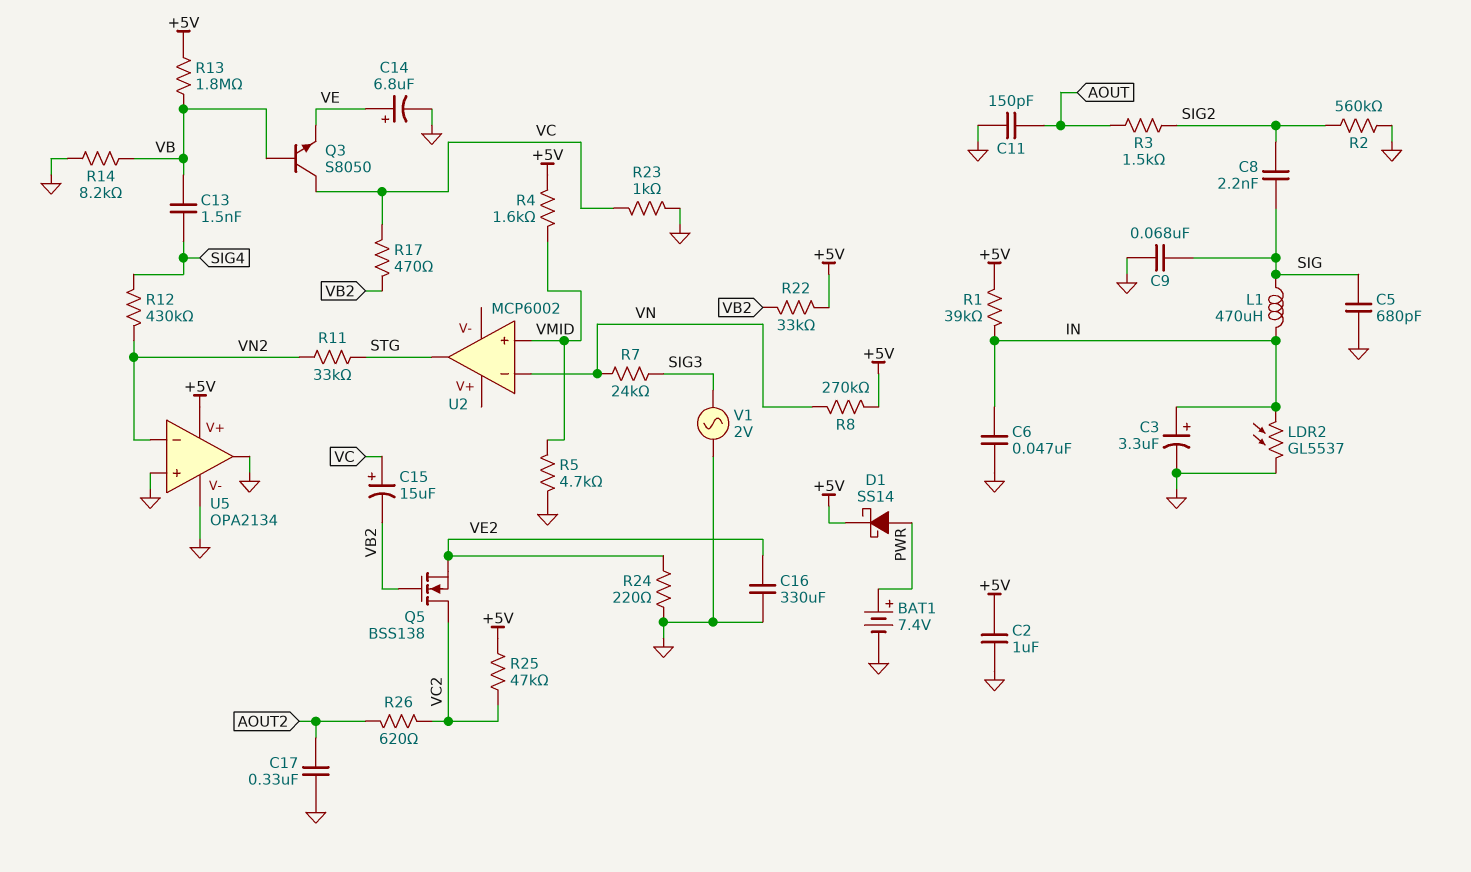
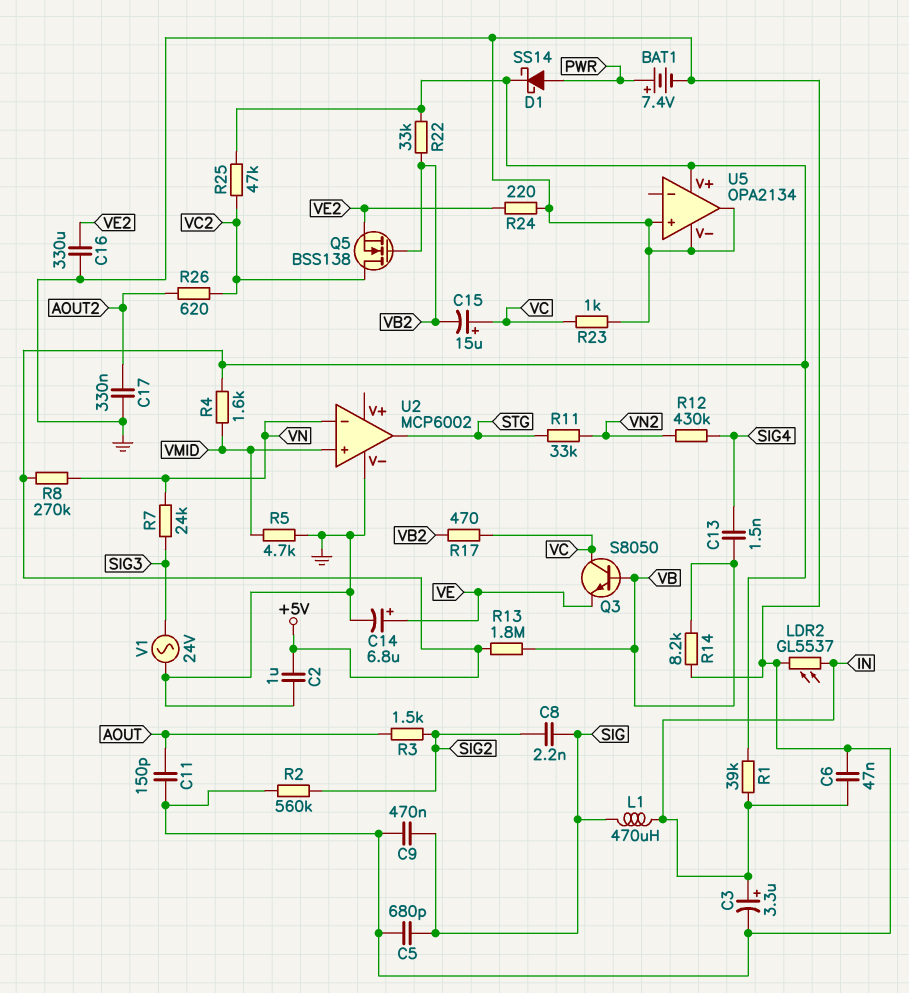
C9: 68nF (GND, SIG) -> 470nF (GND, SIG)
U2 pin V-: none -> GND
U5 pin in-: VN2 -> none
V1: AC 2V (GND, SIG3) -> AC 24V (GND, SIG3)

